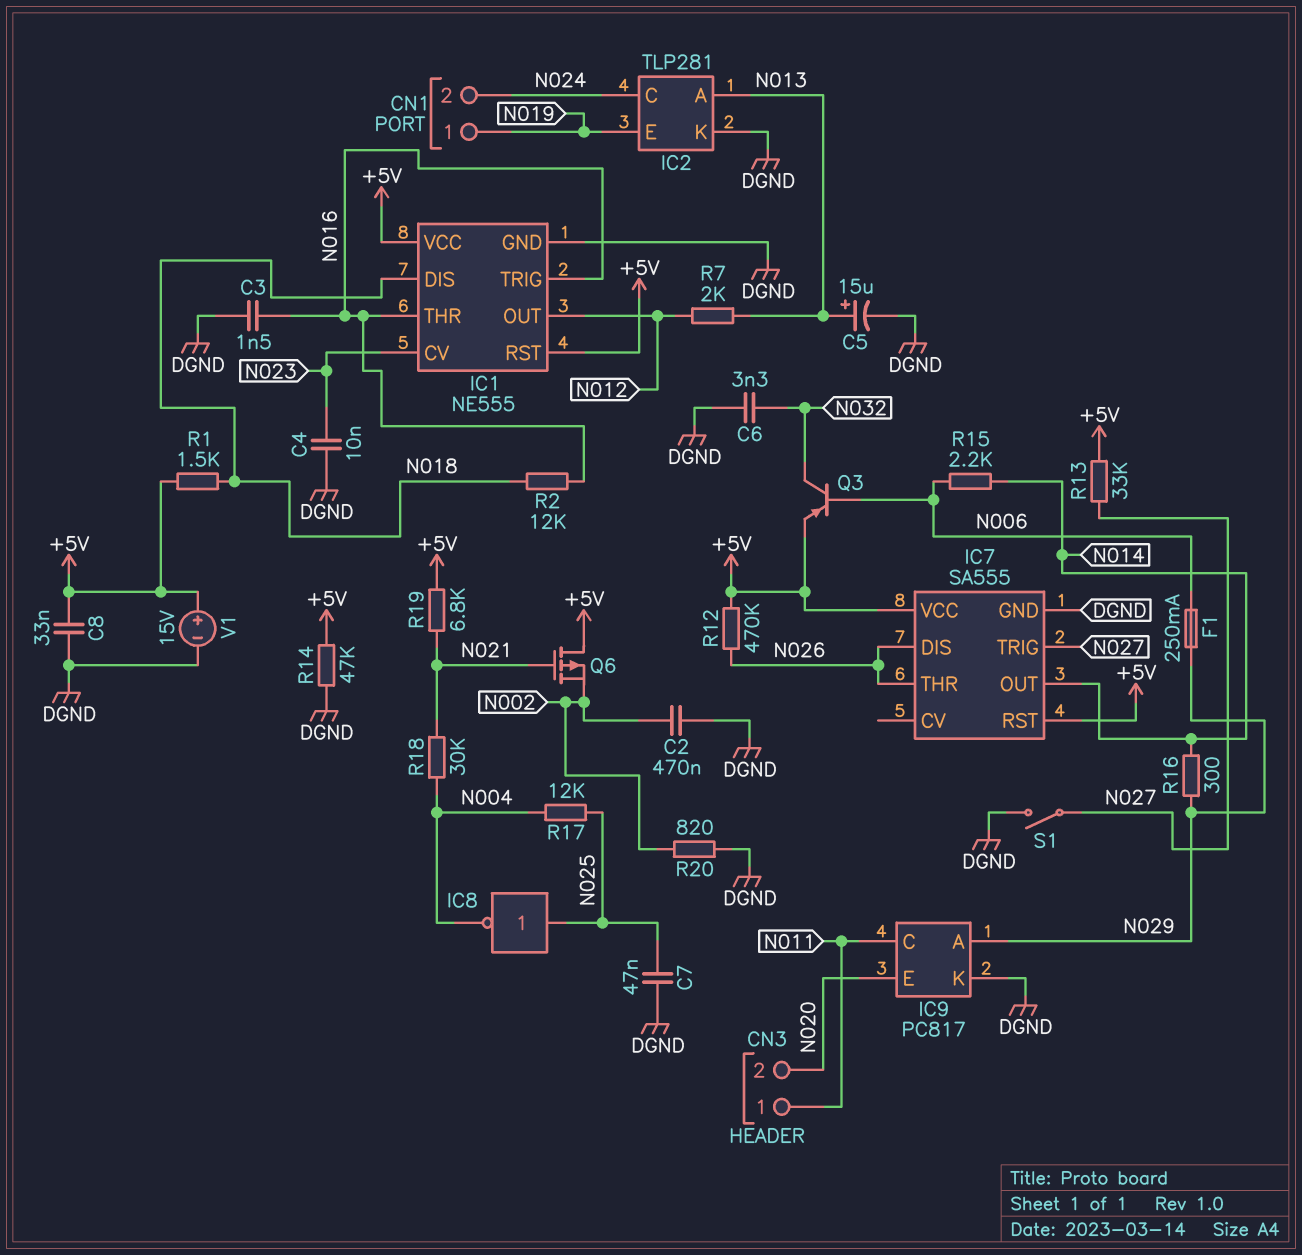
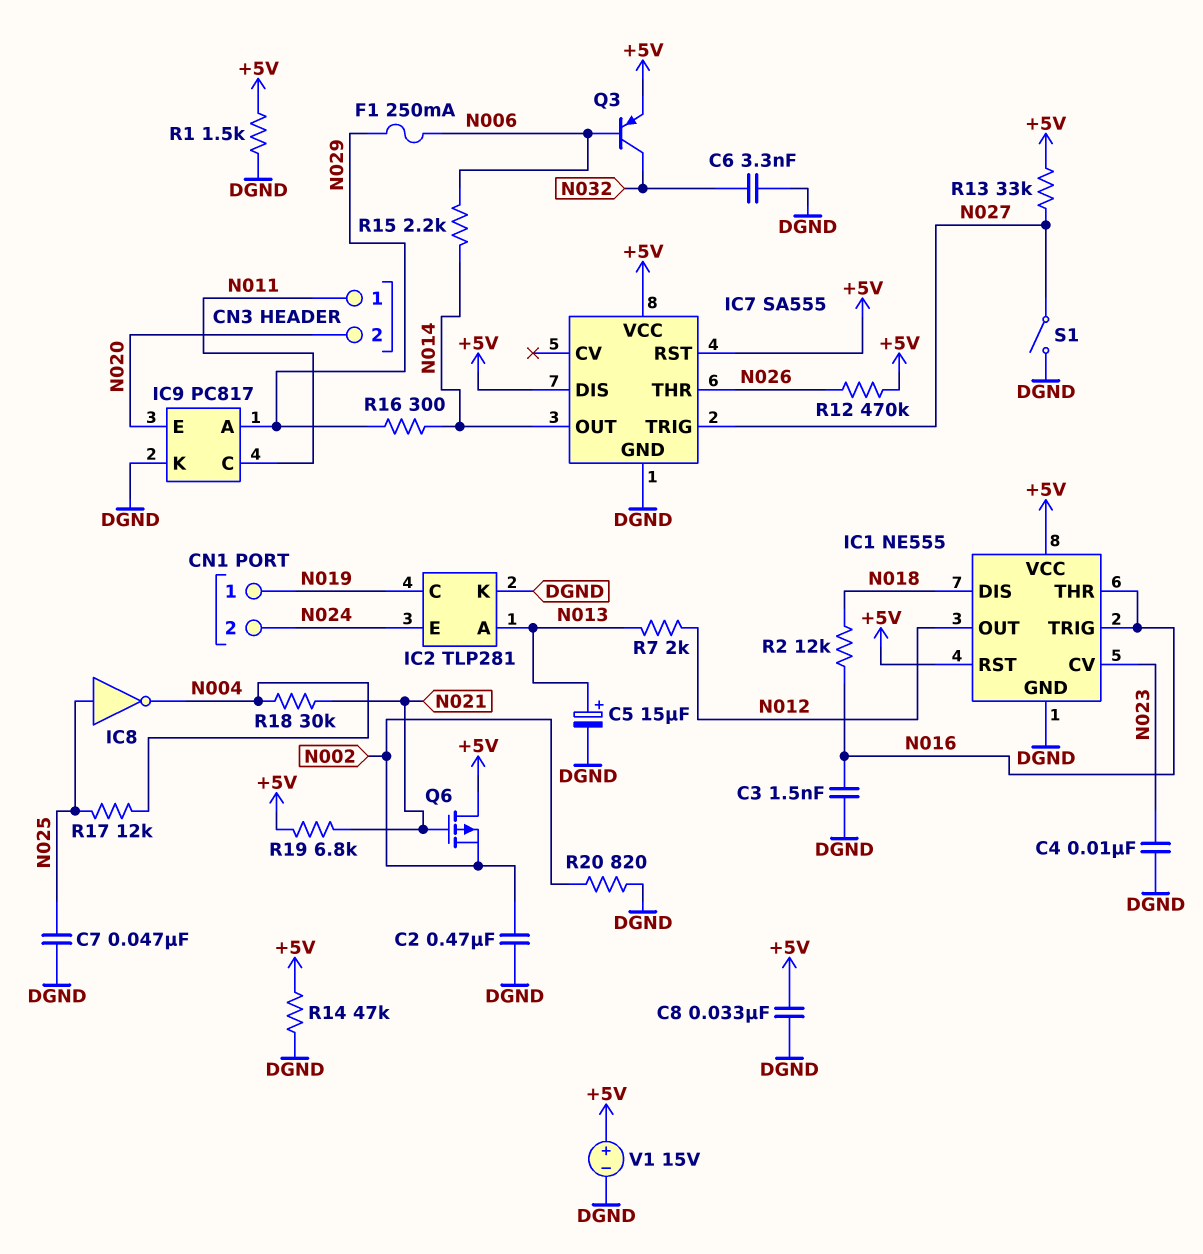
IC2 pin C: N024 -> N019
IC2 pin E: N019 -> N024
IC7 pin DIS: N026 -> +5V
R1: 1.5k (+5V, N018) -> 1.5k (+5V, DGND)

